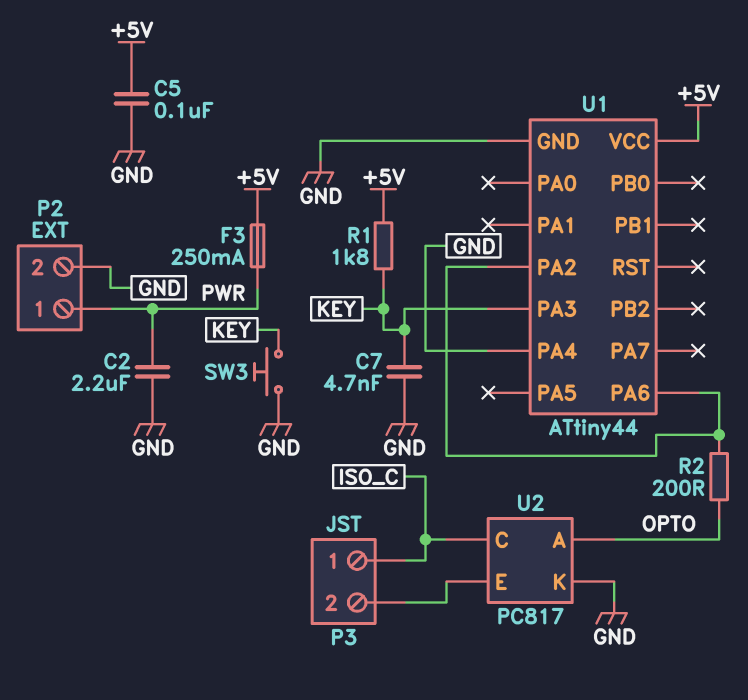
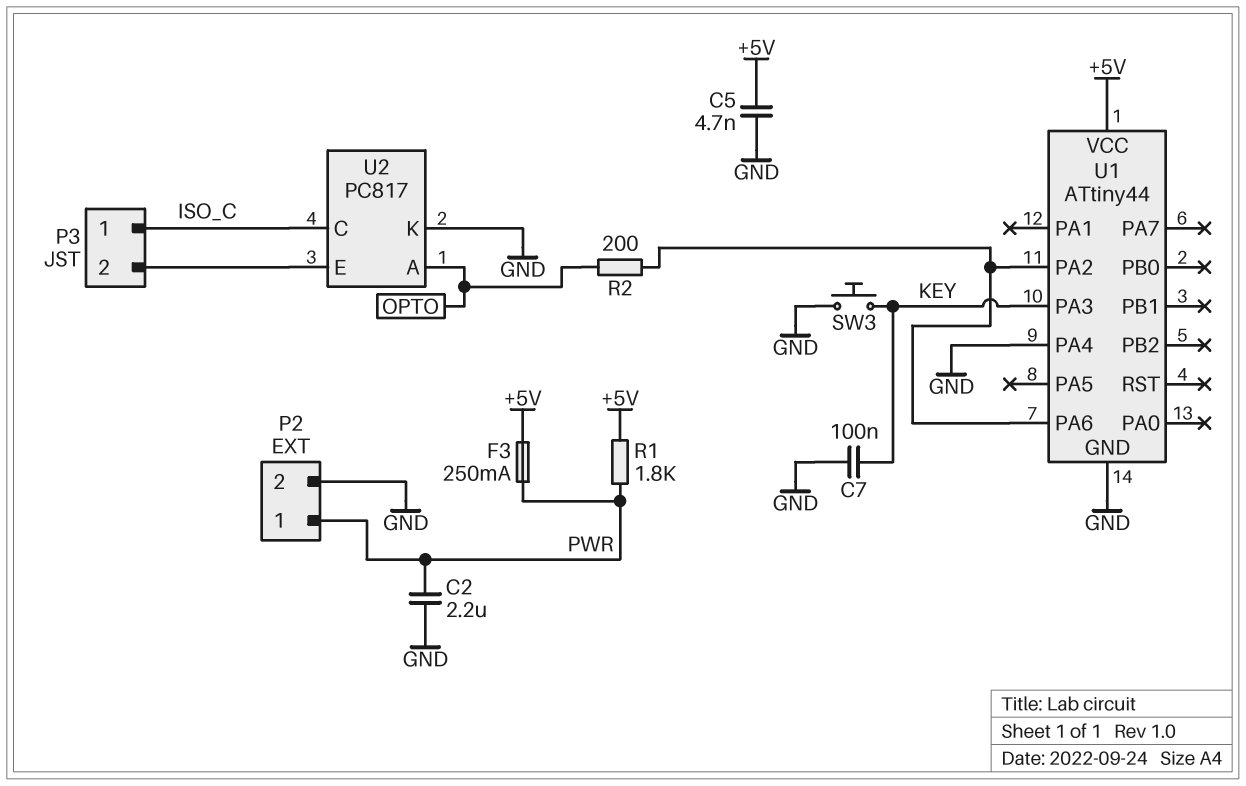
C5: 100nF (+5V, GND) -> 4.7nF (+5V, GND)
C7: 4.7nF (GND, KEY) -> 100nF (GND, KEY)
R1: 1.8k (+5V, KEY) -> 1.8k (+5V, PWR)

